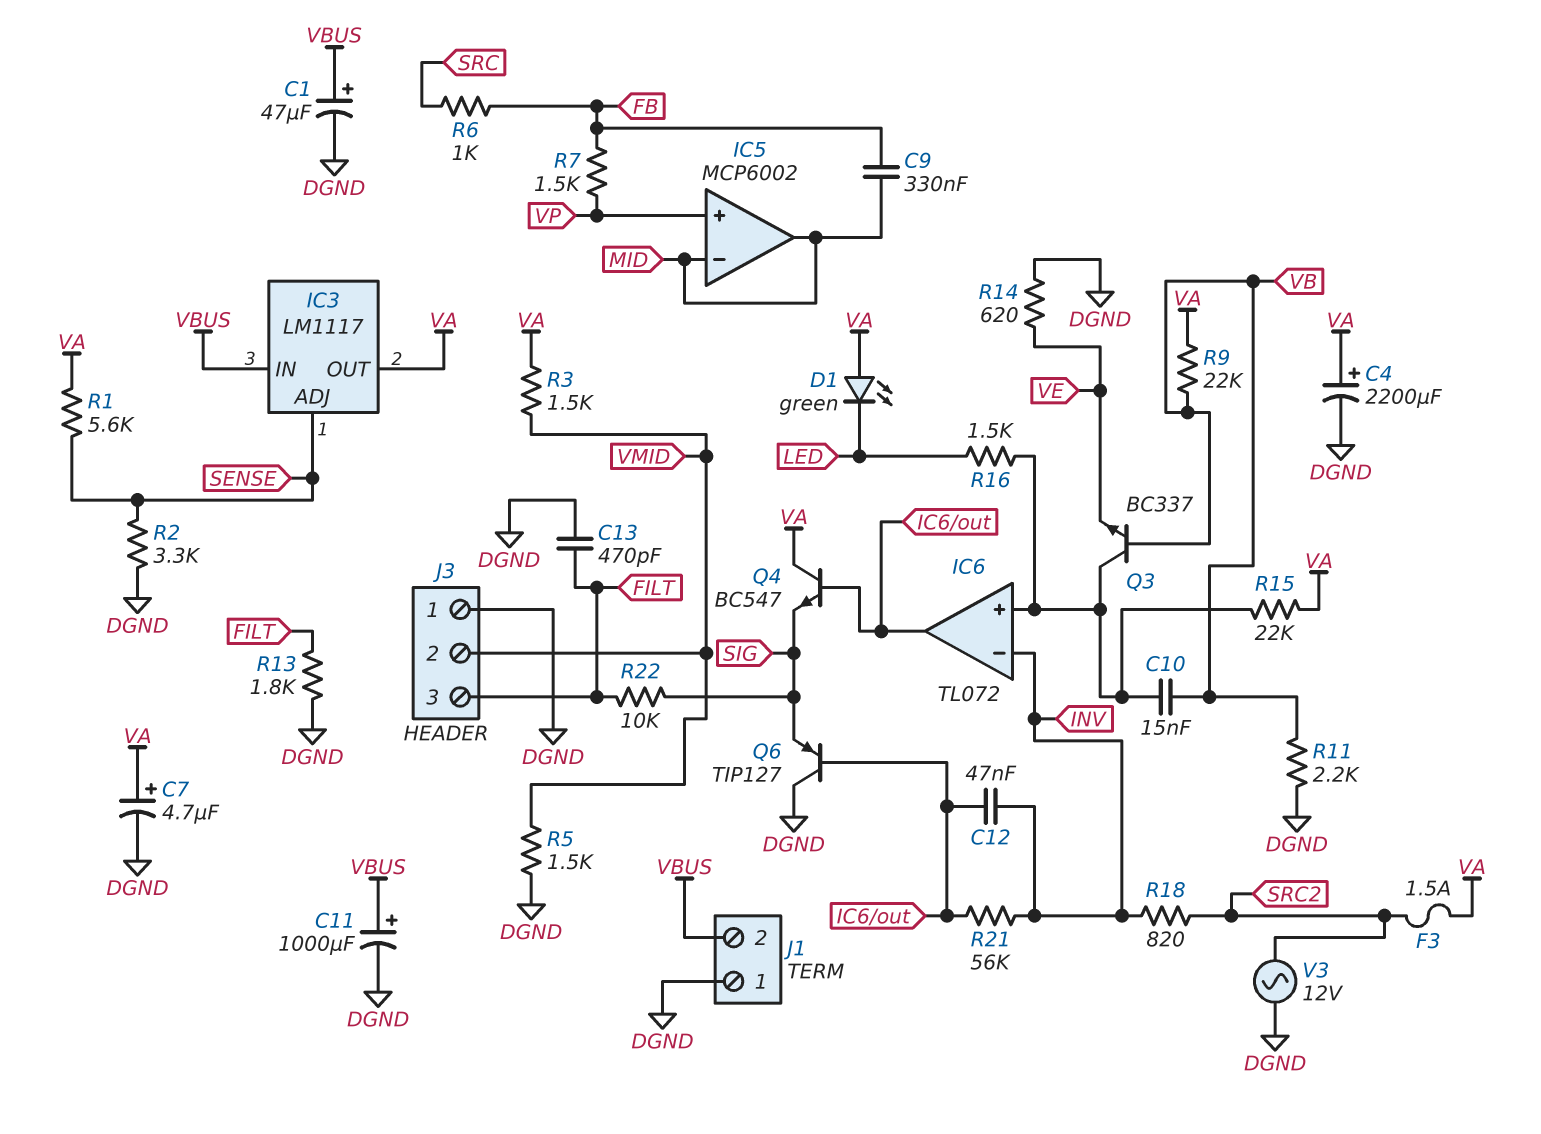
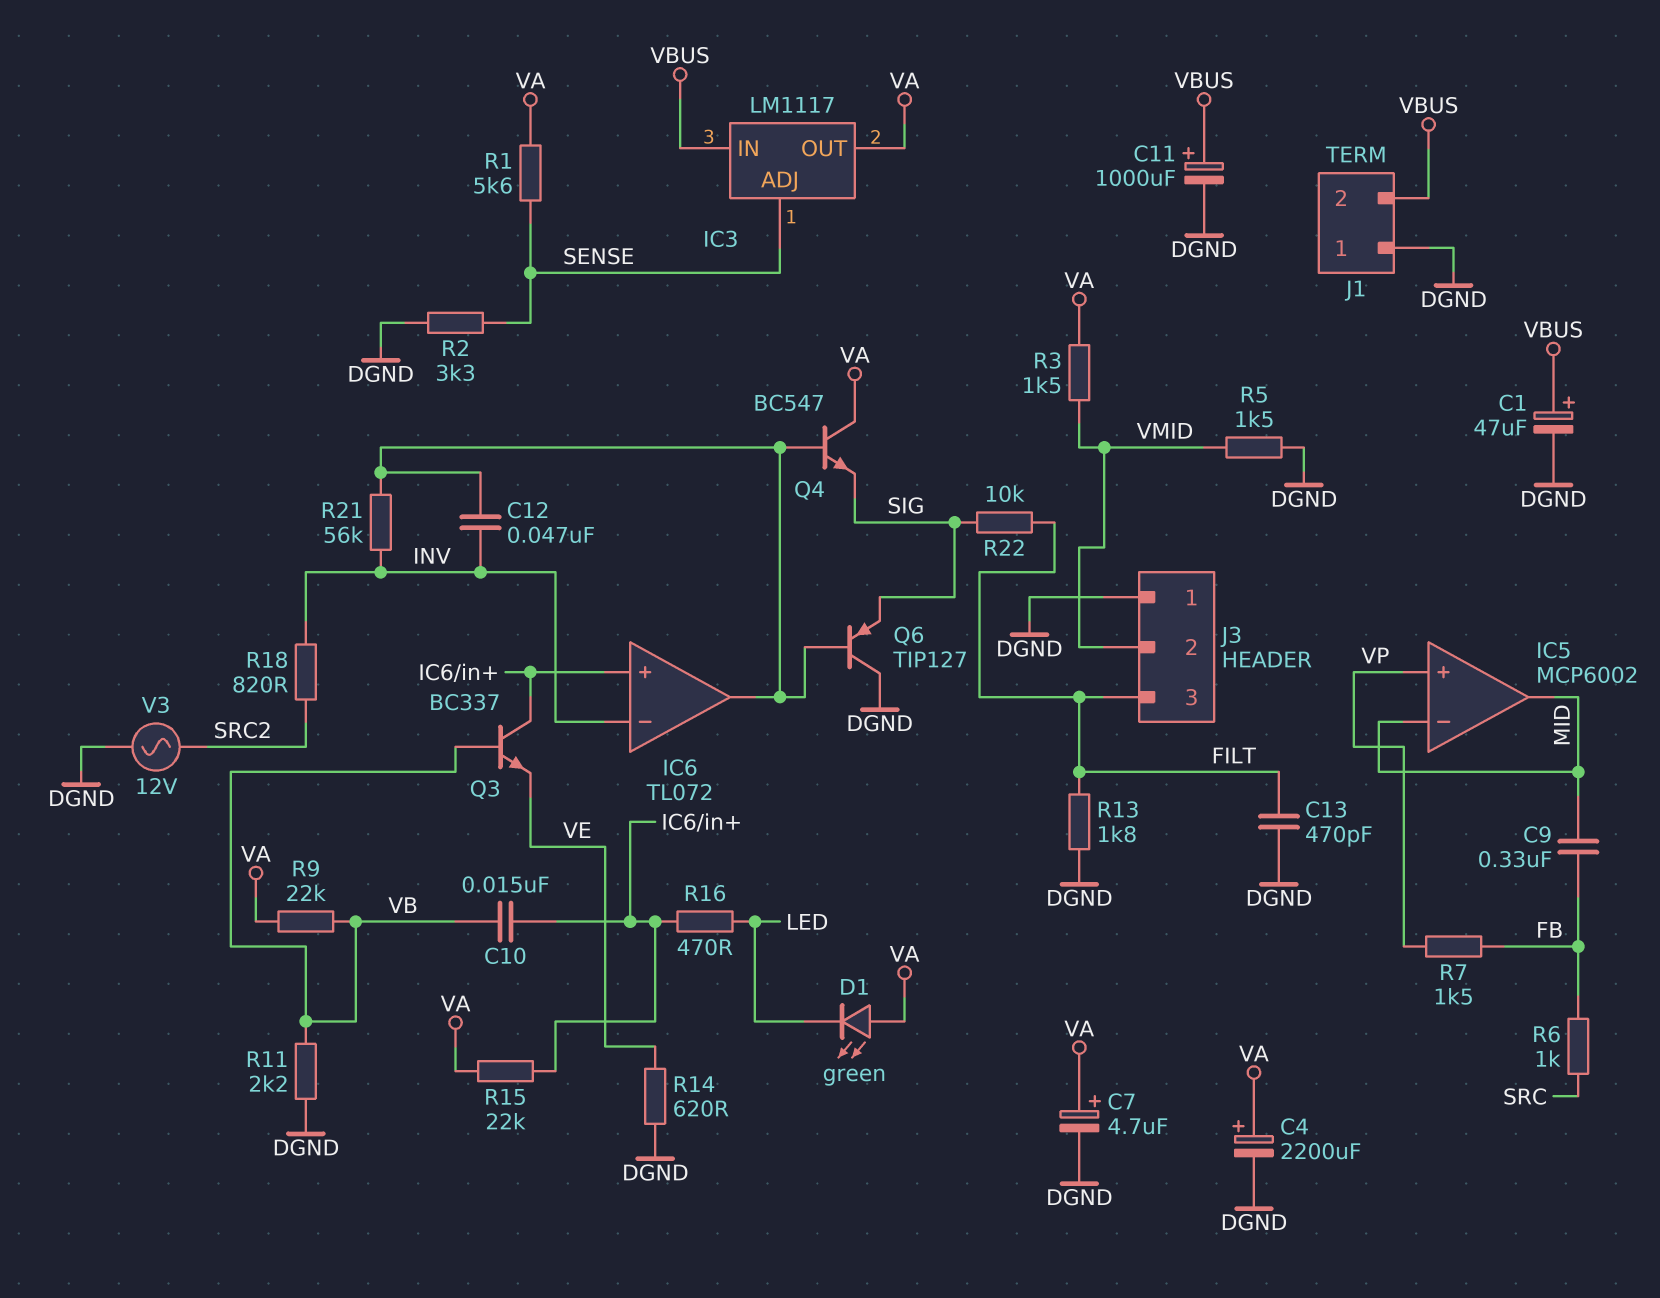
F3: 1.5A (SRC2, VA) -> none
R16: 1.5k (IC6/in+, LED) -> 470 (IC6/in+, LED)

